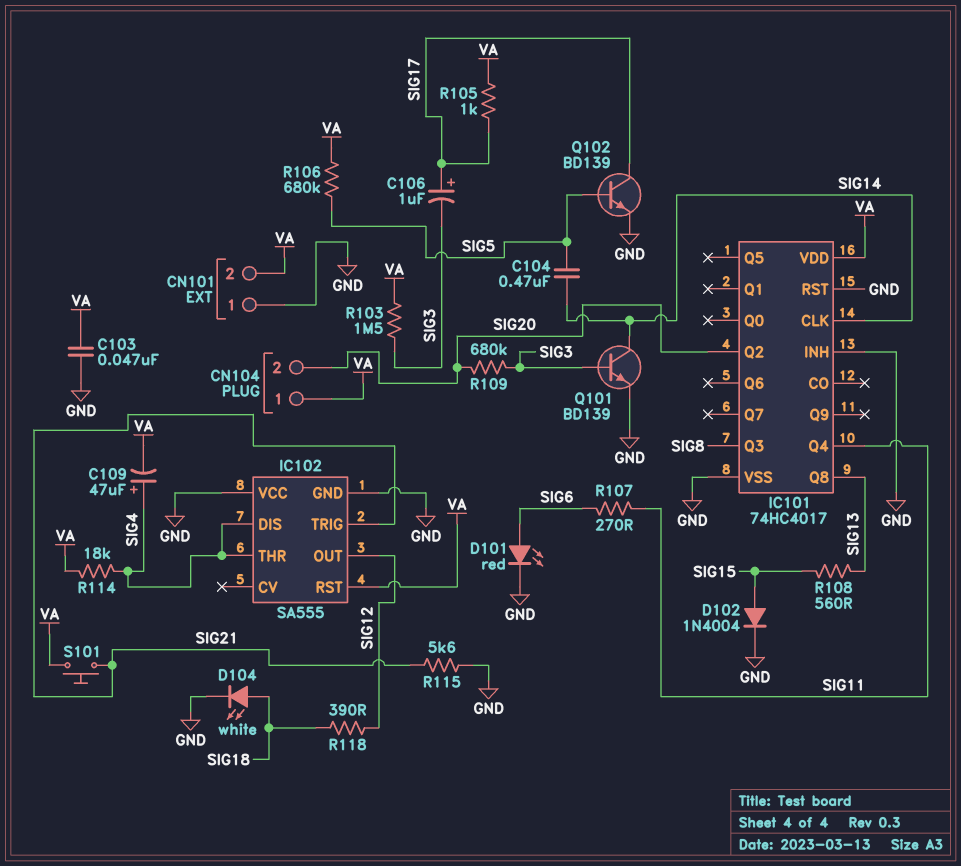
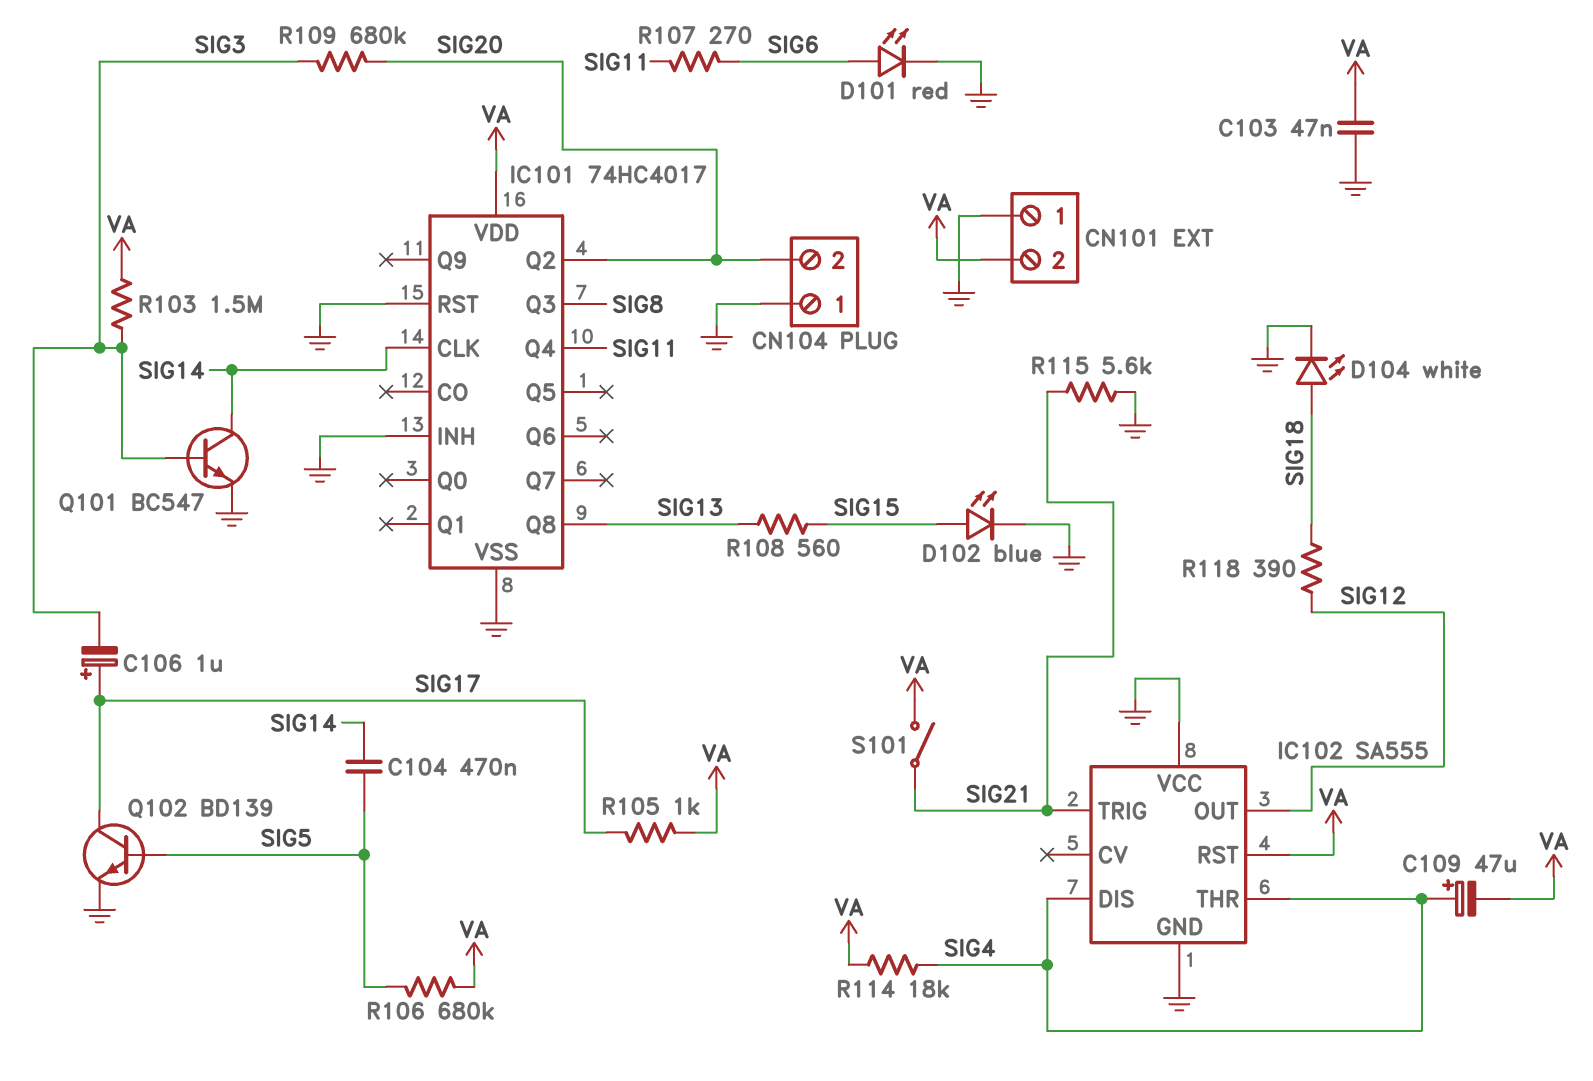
CN104 pin 1: VA -> GND
D102: diode 1N4004 (A SIG15, K GND) -> LED blue (A SIG15, K GND)
Q101: NPN BD139 (B SIG3, C SIG14, E GND) -> NPN BC547 (B SIG3, C SIG14, E GND)
S101: button (SIG21, VA) -> switch (SIG21, VA)

